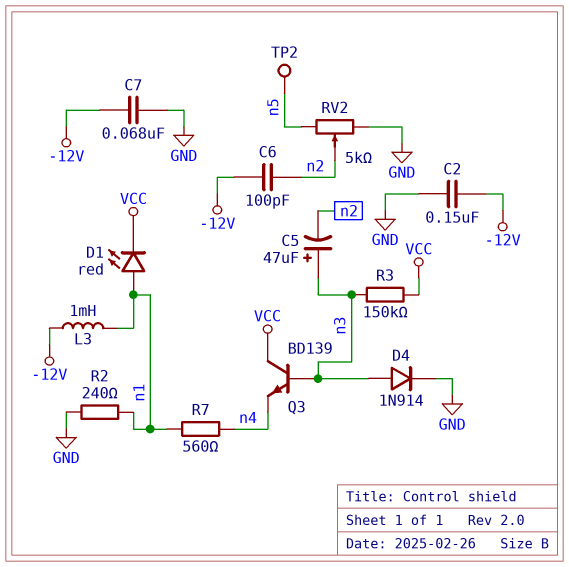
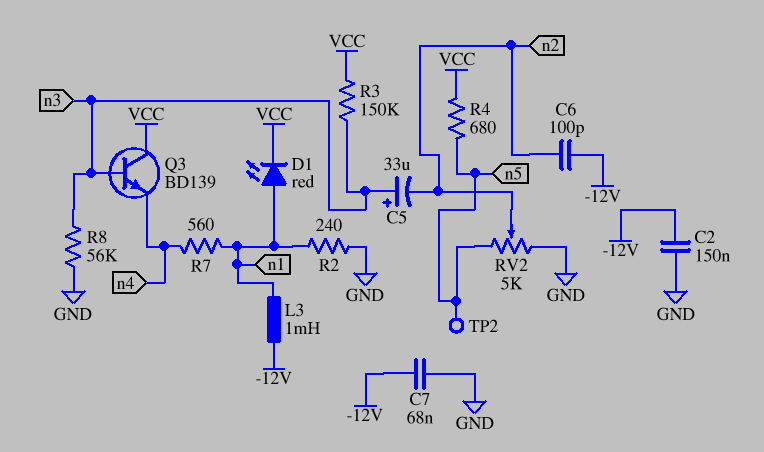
C5: 47uF (plus n3, minus n2) -> 33uF (plus n3, minus n2)
D4: diode 1N914 (A n3, K GND) -> none
R4: none -> 680 (VCC, n5)
R8: none -> 56k (GND, n3)

